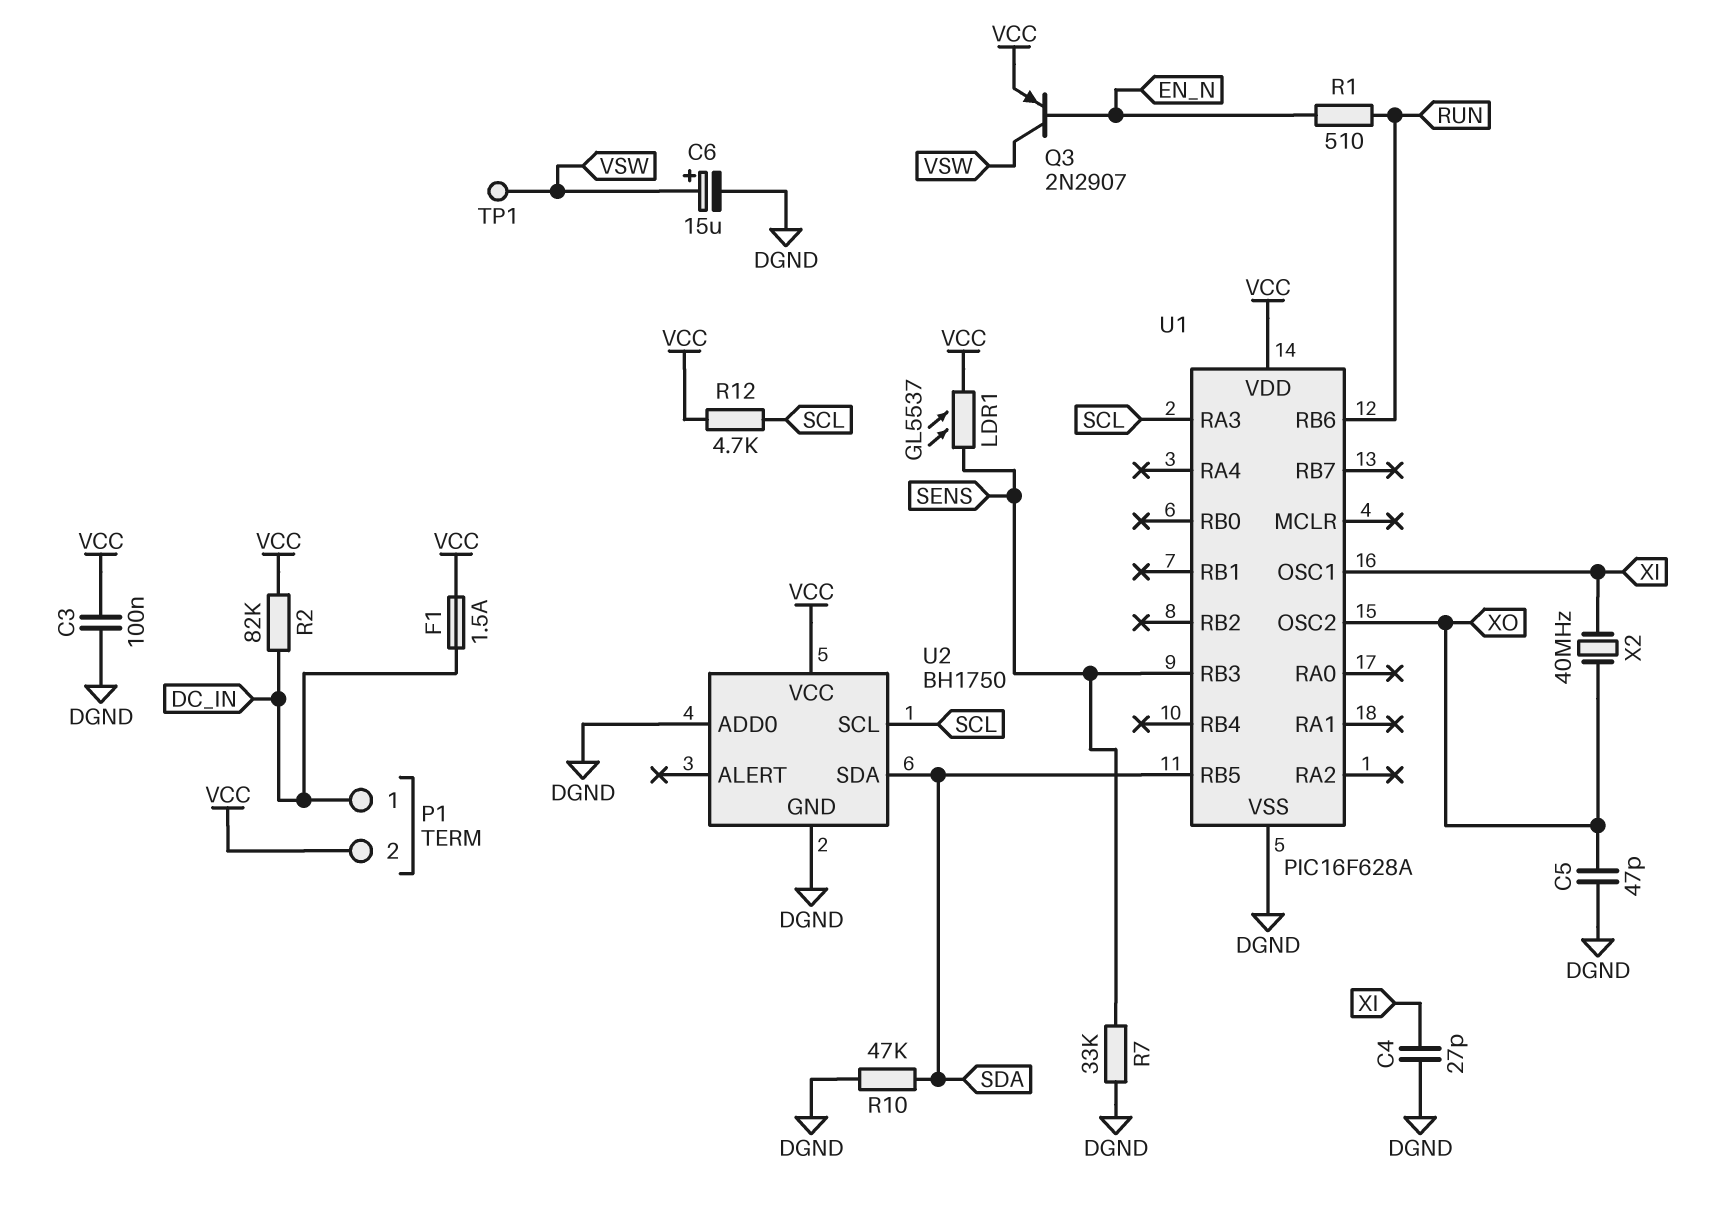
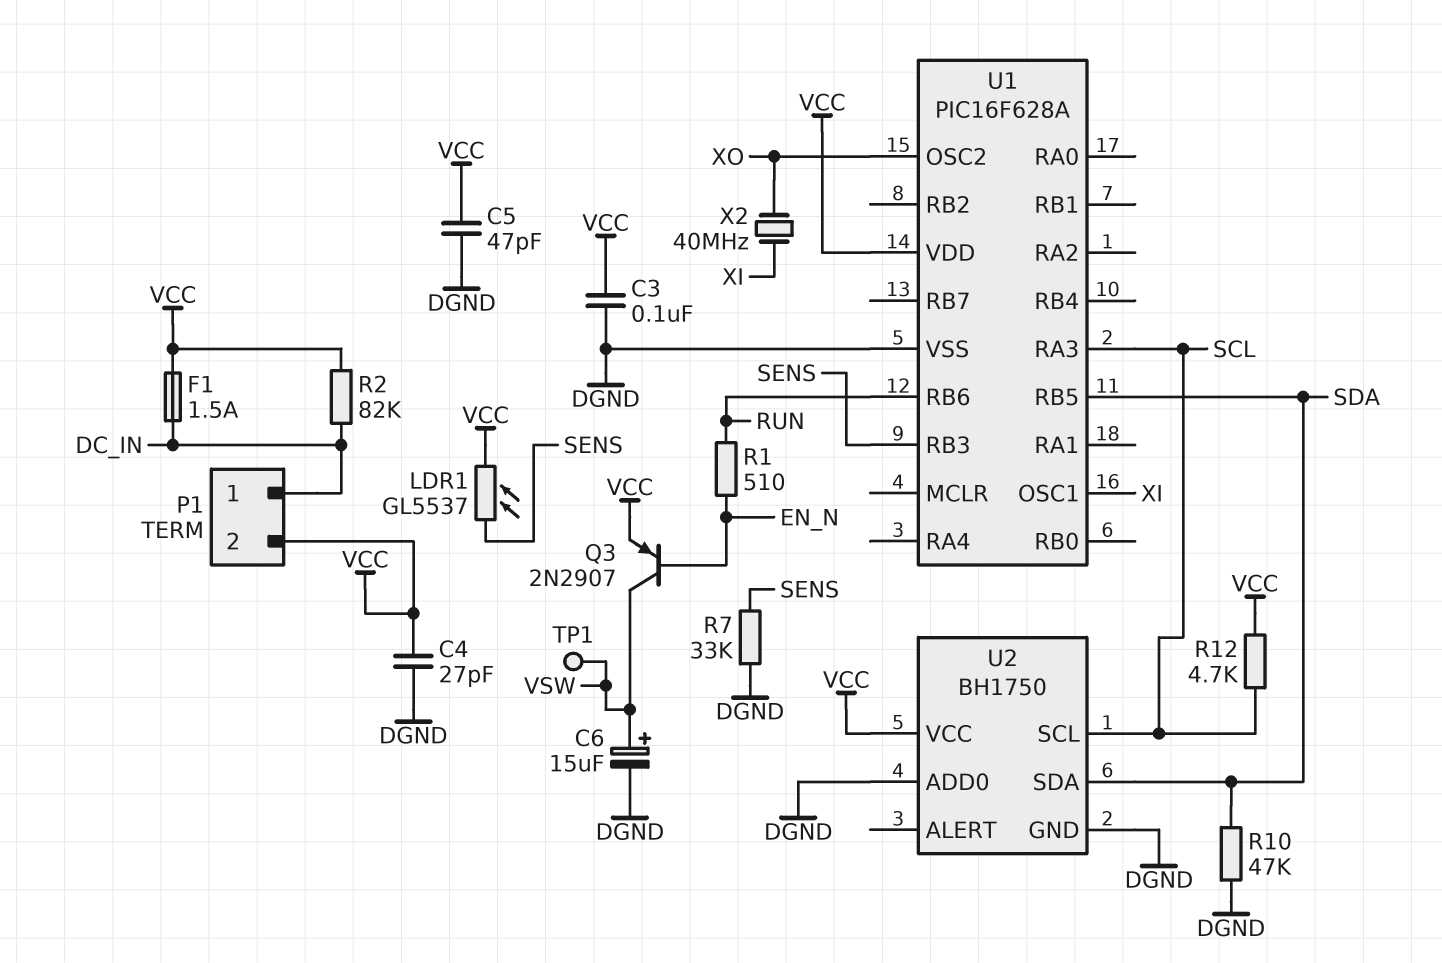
C4: 27pF (DGND, XI) -> 27pF (DGND, VCC)
C5: 47pF (DGND, XO) -> 47pF (DGND, VCC)

